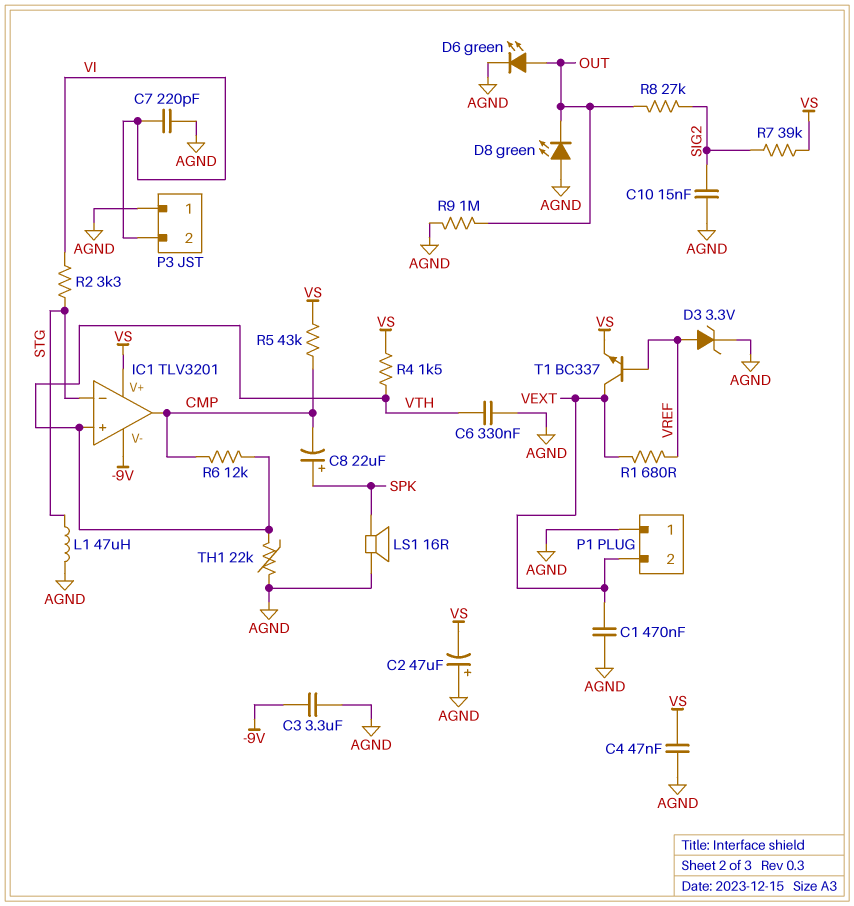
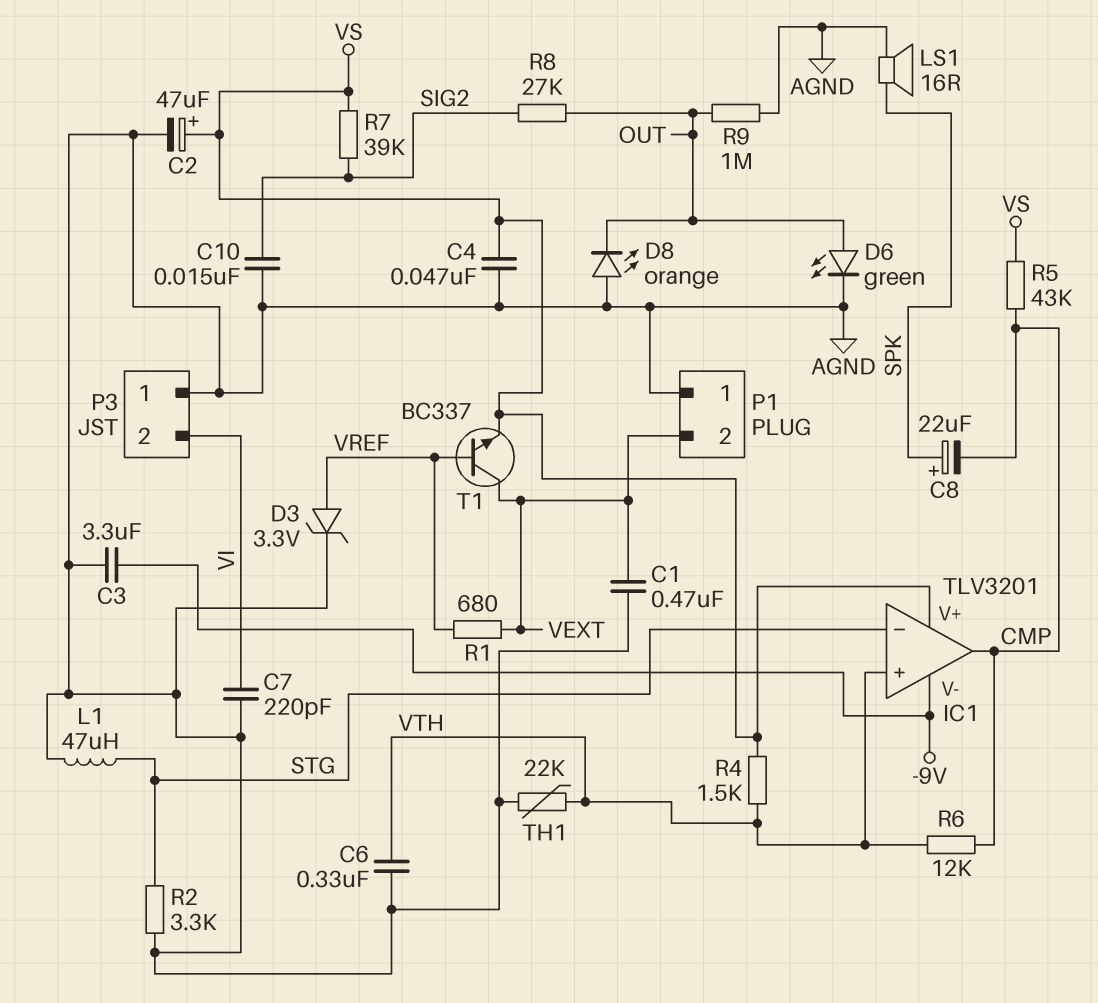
C2: 47uF (plus AGND, minus VS) -> 47uF (plus VS, minus AGND)
D8: LED green (A AGND, K OUT) -> LED orange (A AGND, K OUT)
R2: 3.3k (STG, VI) -> 3.3k (AGND, STG)

